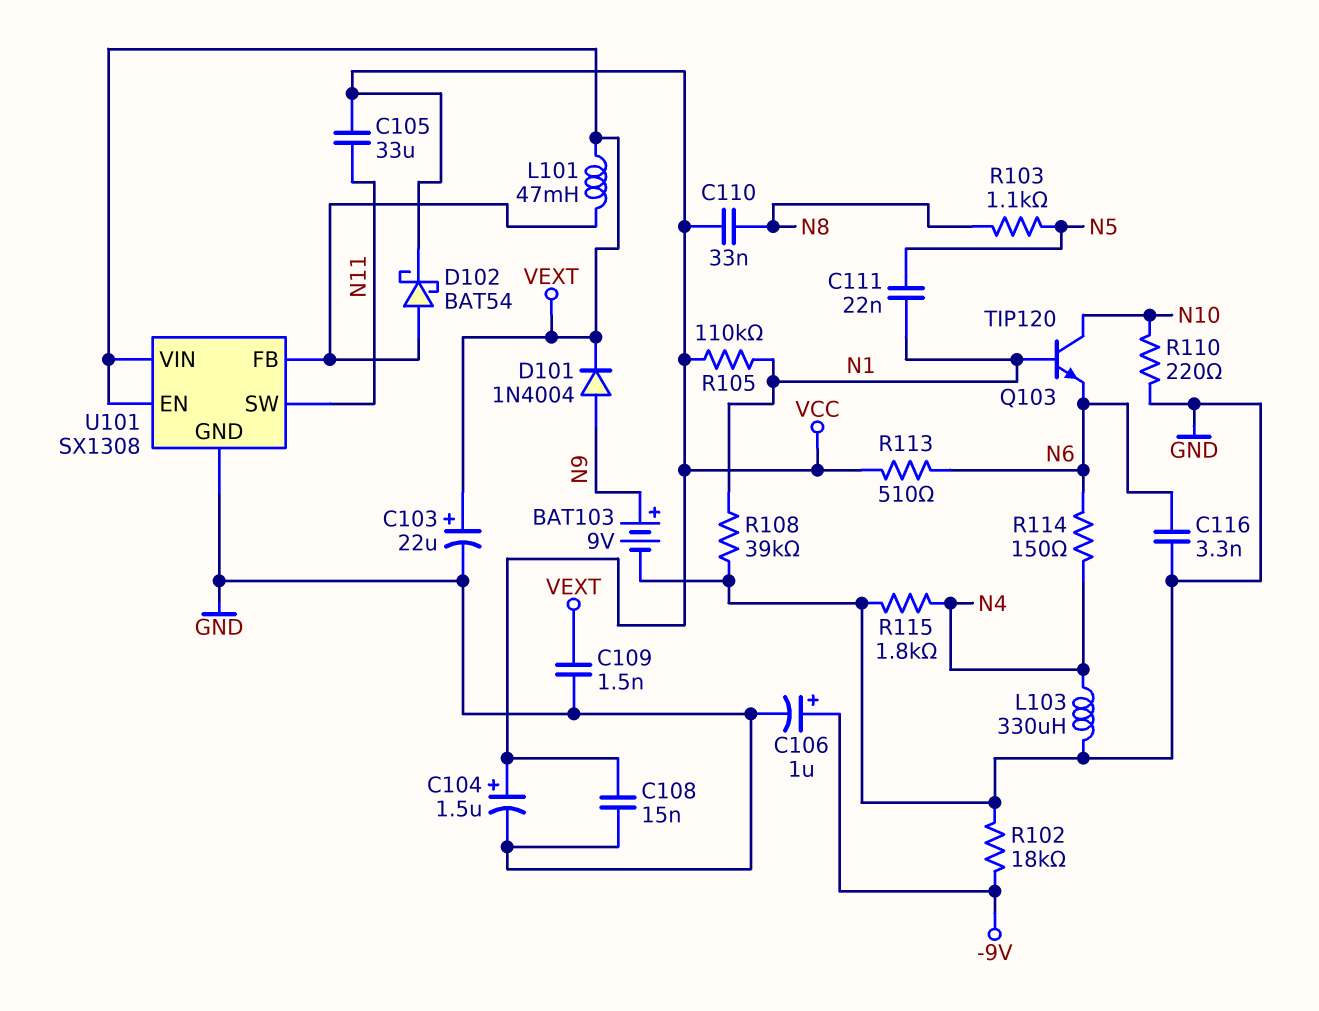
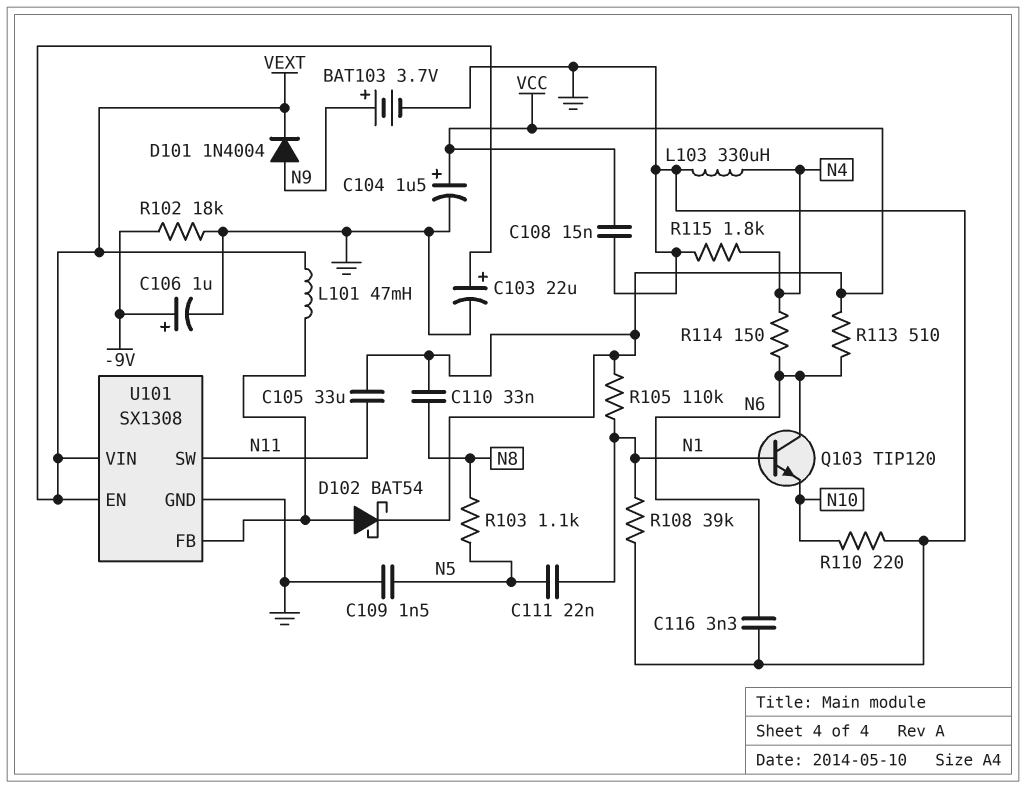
BAT103: 9V (plus N9, minus GND) -> 3.7V (plus N9, minus GND)
C109: 1.5nF (GND, VEXT) -> 1.5nF (GND, N5)
Q103: NPN TIP120 (B N1, C N10, E N6) -> NPN TIP120 (B N1, C N6, E N10)

